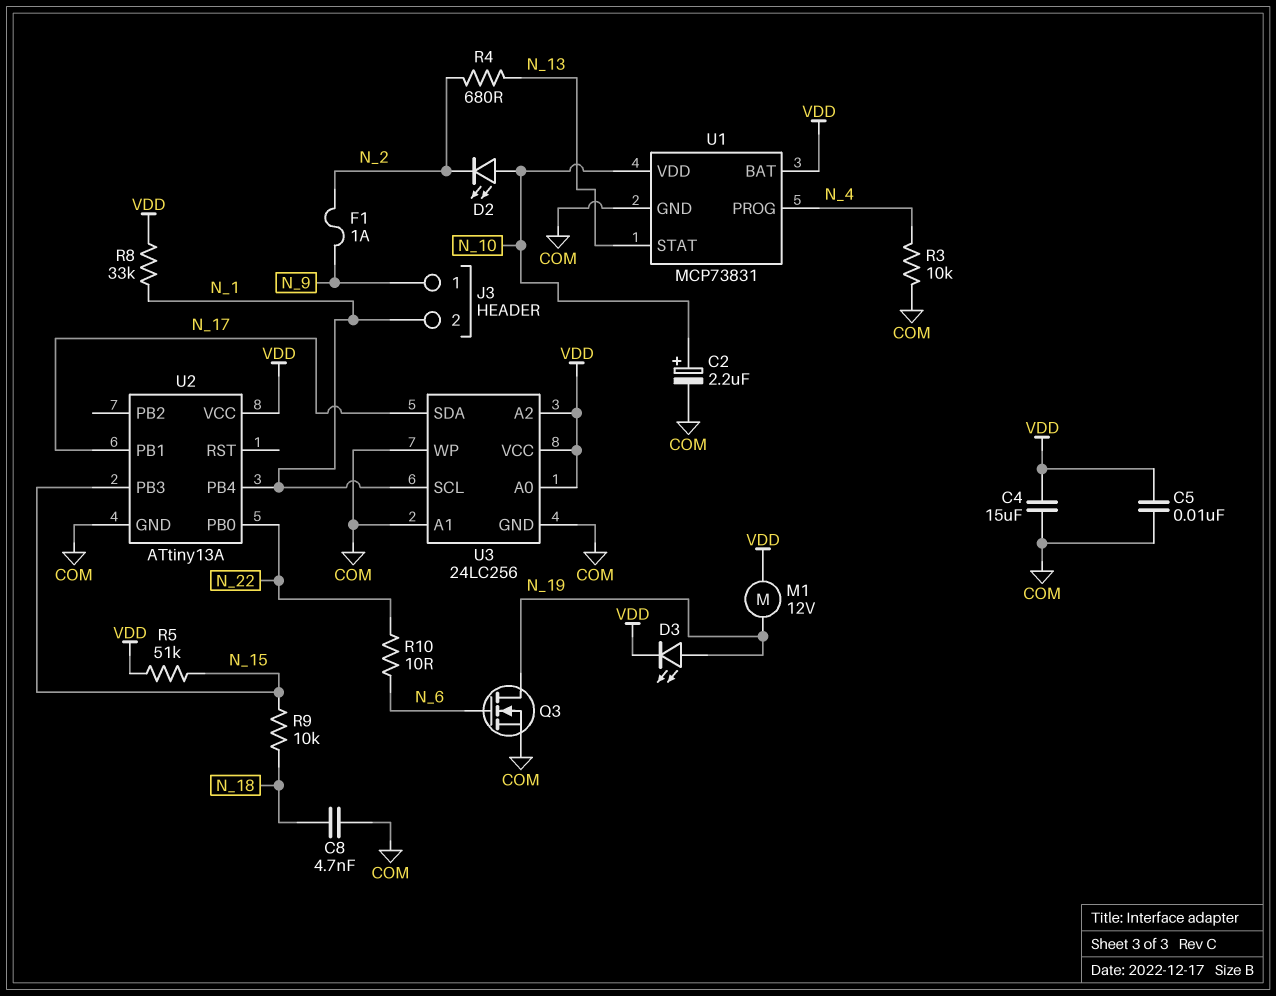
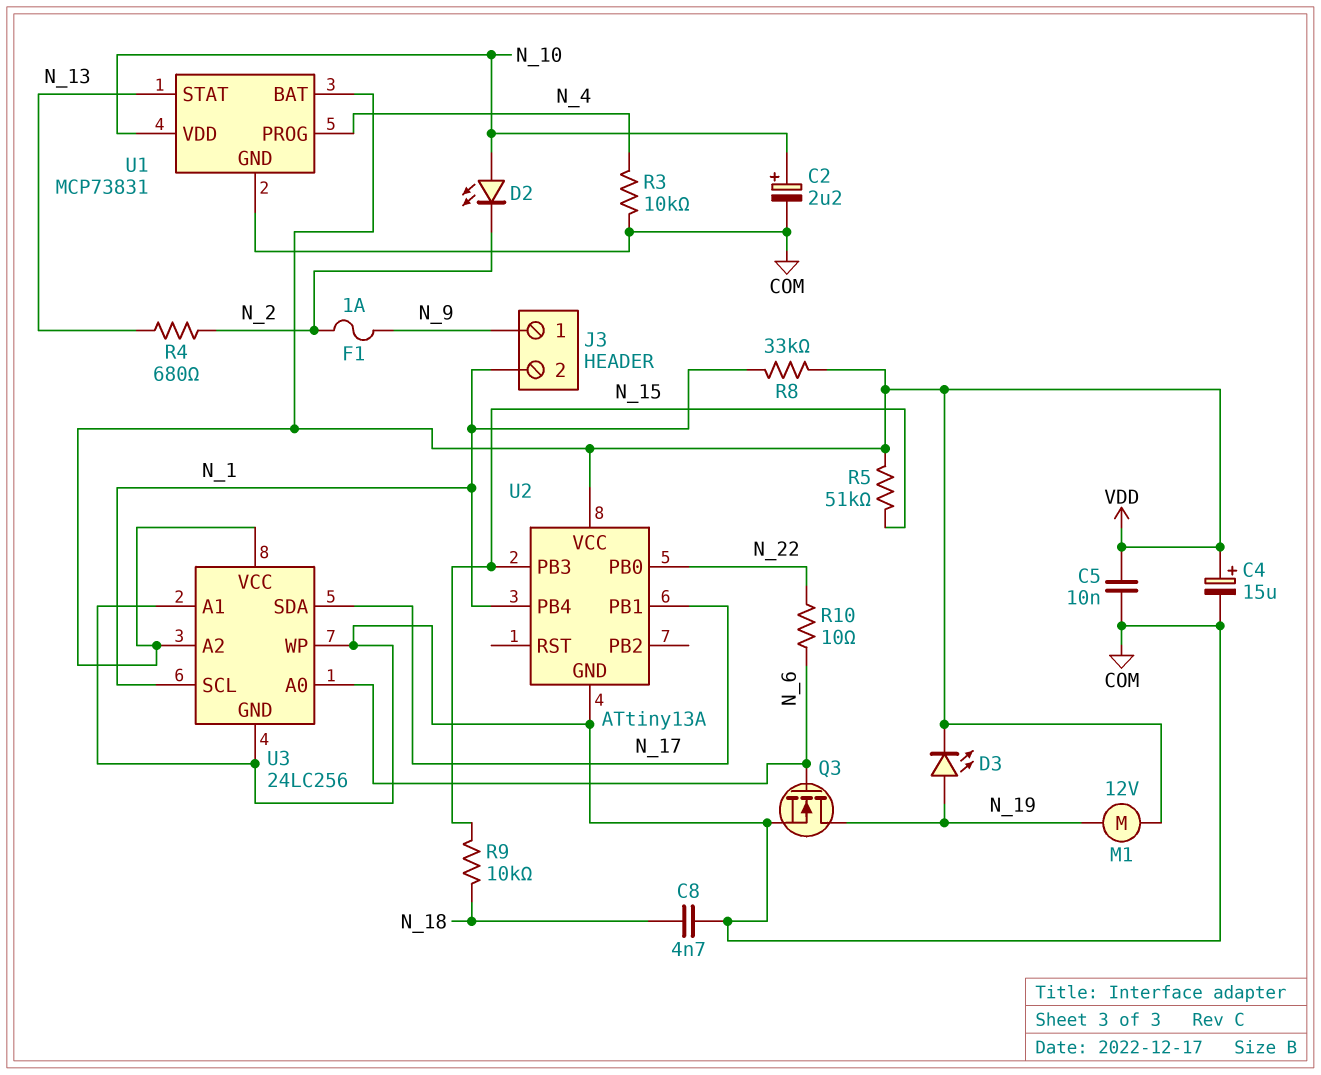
C4: 15uF (COM, VDD) -> 15uF (plus VDD, minus COM)
U3 pin A0: VDD -> N_6

